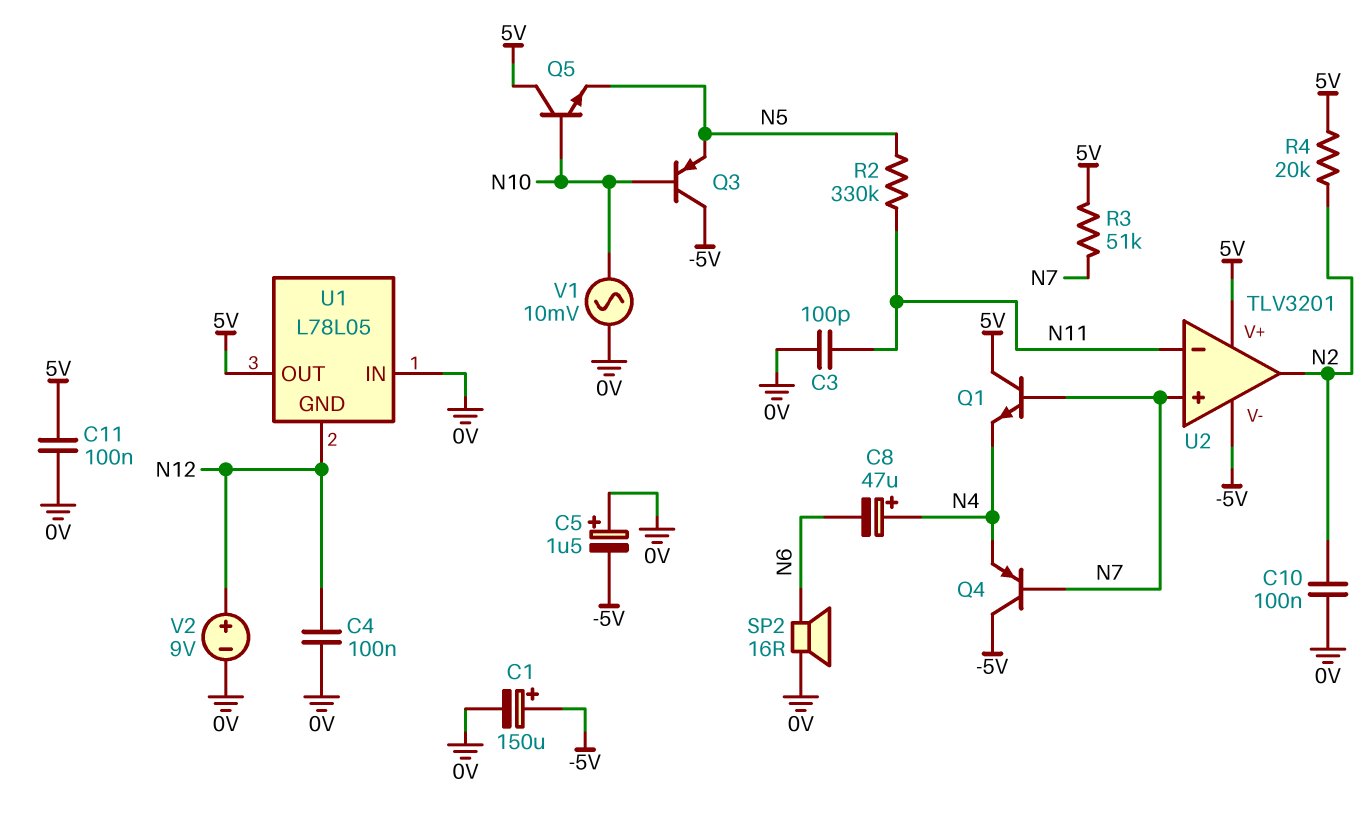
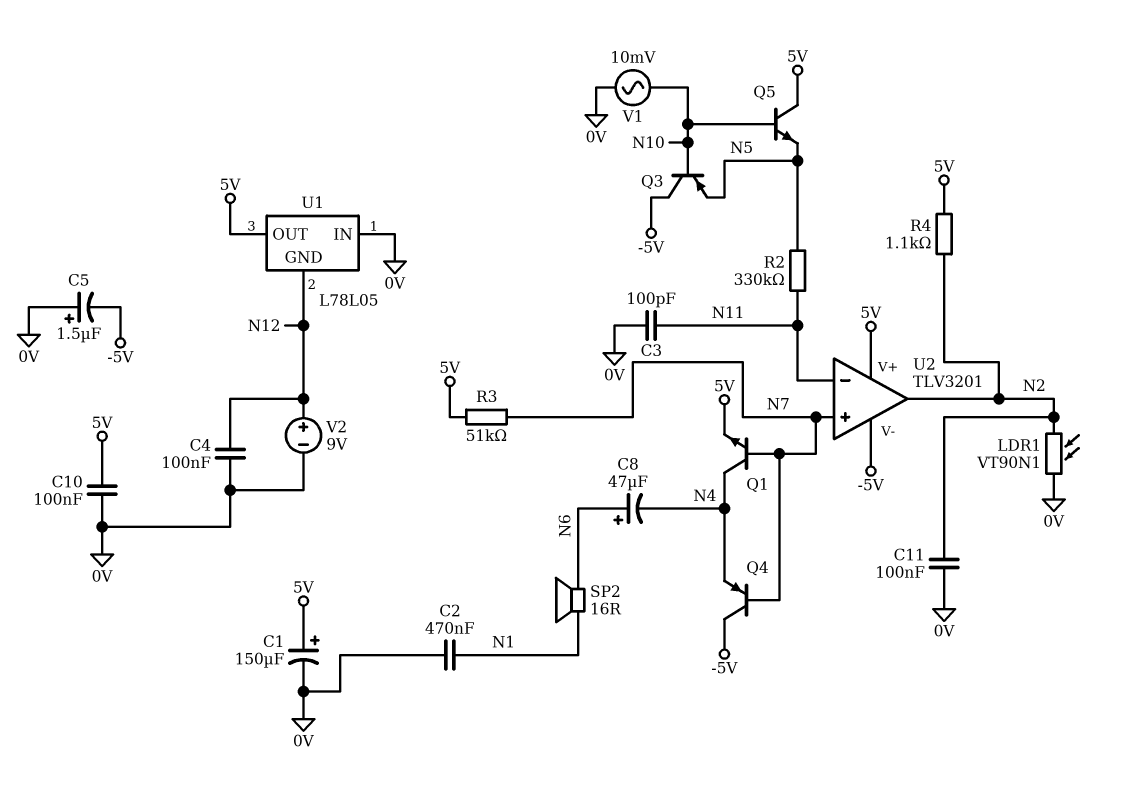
C1: 150uF (plus -5V, minus 0V) -> 150uF (plus 5V, minus 0V)
C2: none -> 470nF (0V, N1)
C8: 47uF (plus N4, minus N6) -> 47uF (plus N6, minus N4)
C10: 100nF (0V, N2) -> 100nF (0V, 5V)
C11: 100nF (0V, 5V) -> 100nF (0V, N2)
LDR1: none -> VT90N1 (0V, N2)
Q1: NPN (B N7, C 5V, E N4) -> NPN (B N7, C N4, E 5V)
R4: 20k (5V, N2) -> 1.1k (5V, N2)
SP2: speaker 16R (0V, N6) -> speaker 16R (N1, N6)

